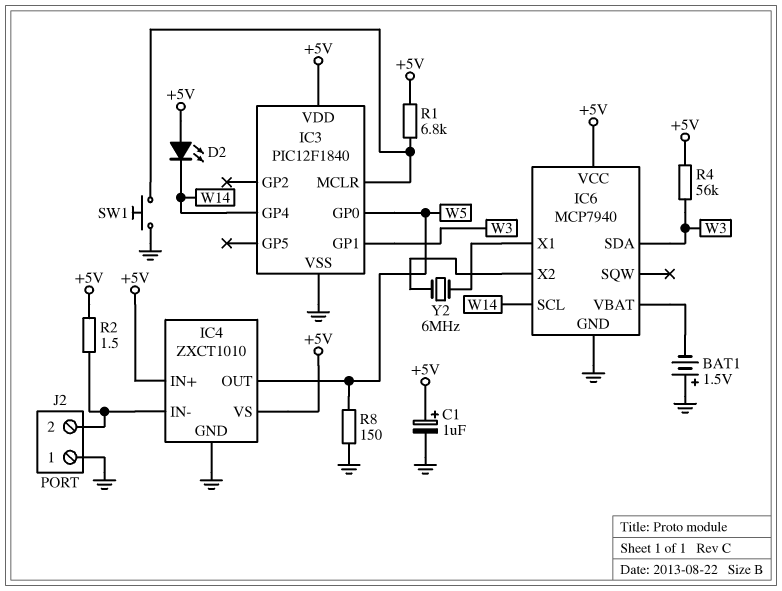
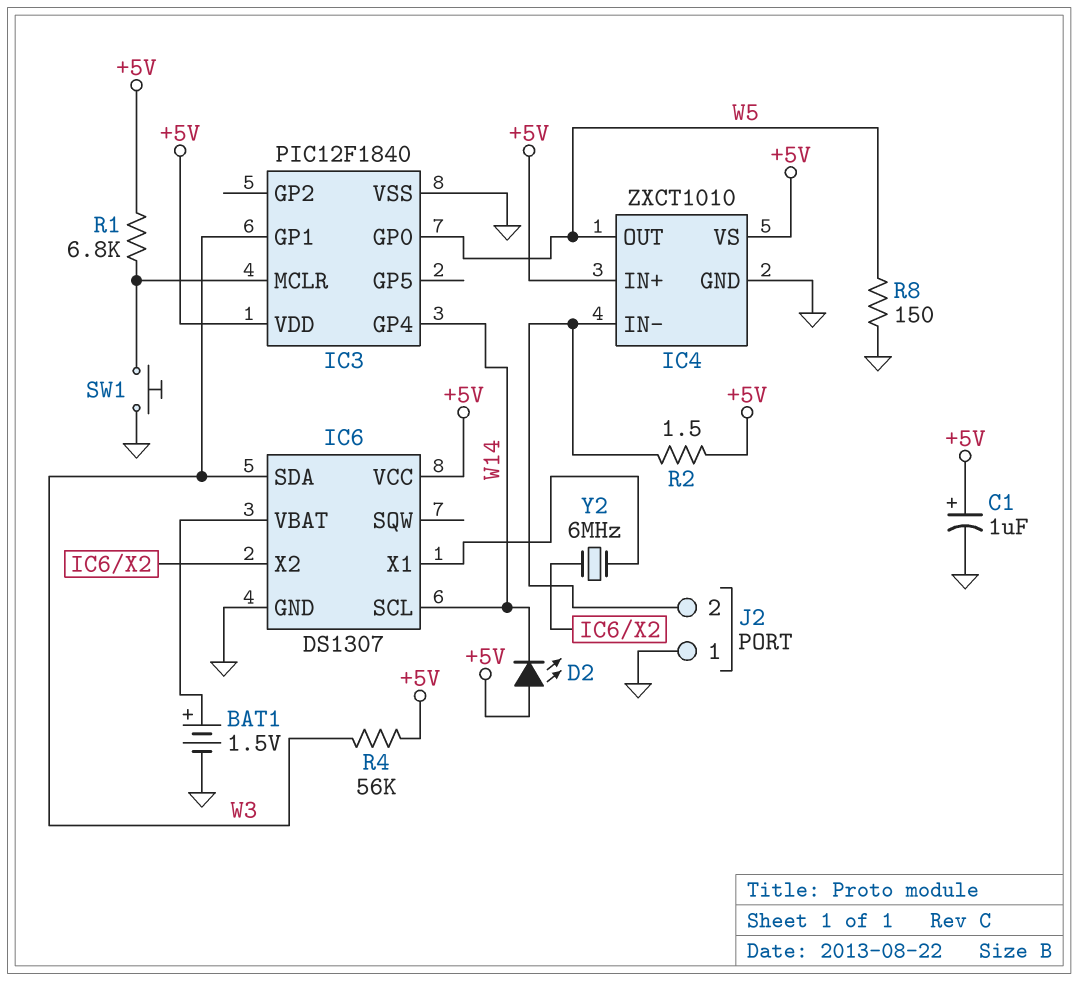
BAT1: 1.5V (plus GND, minus IC6/VBAT) -> 1.5V (plus IC6/VBAT, minus GND)
IC6: MCP7940 -> DS1307

